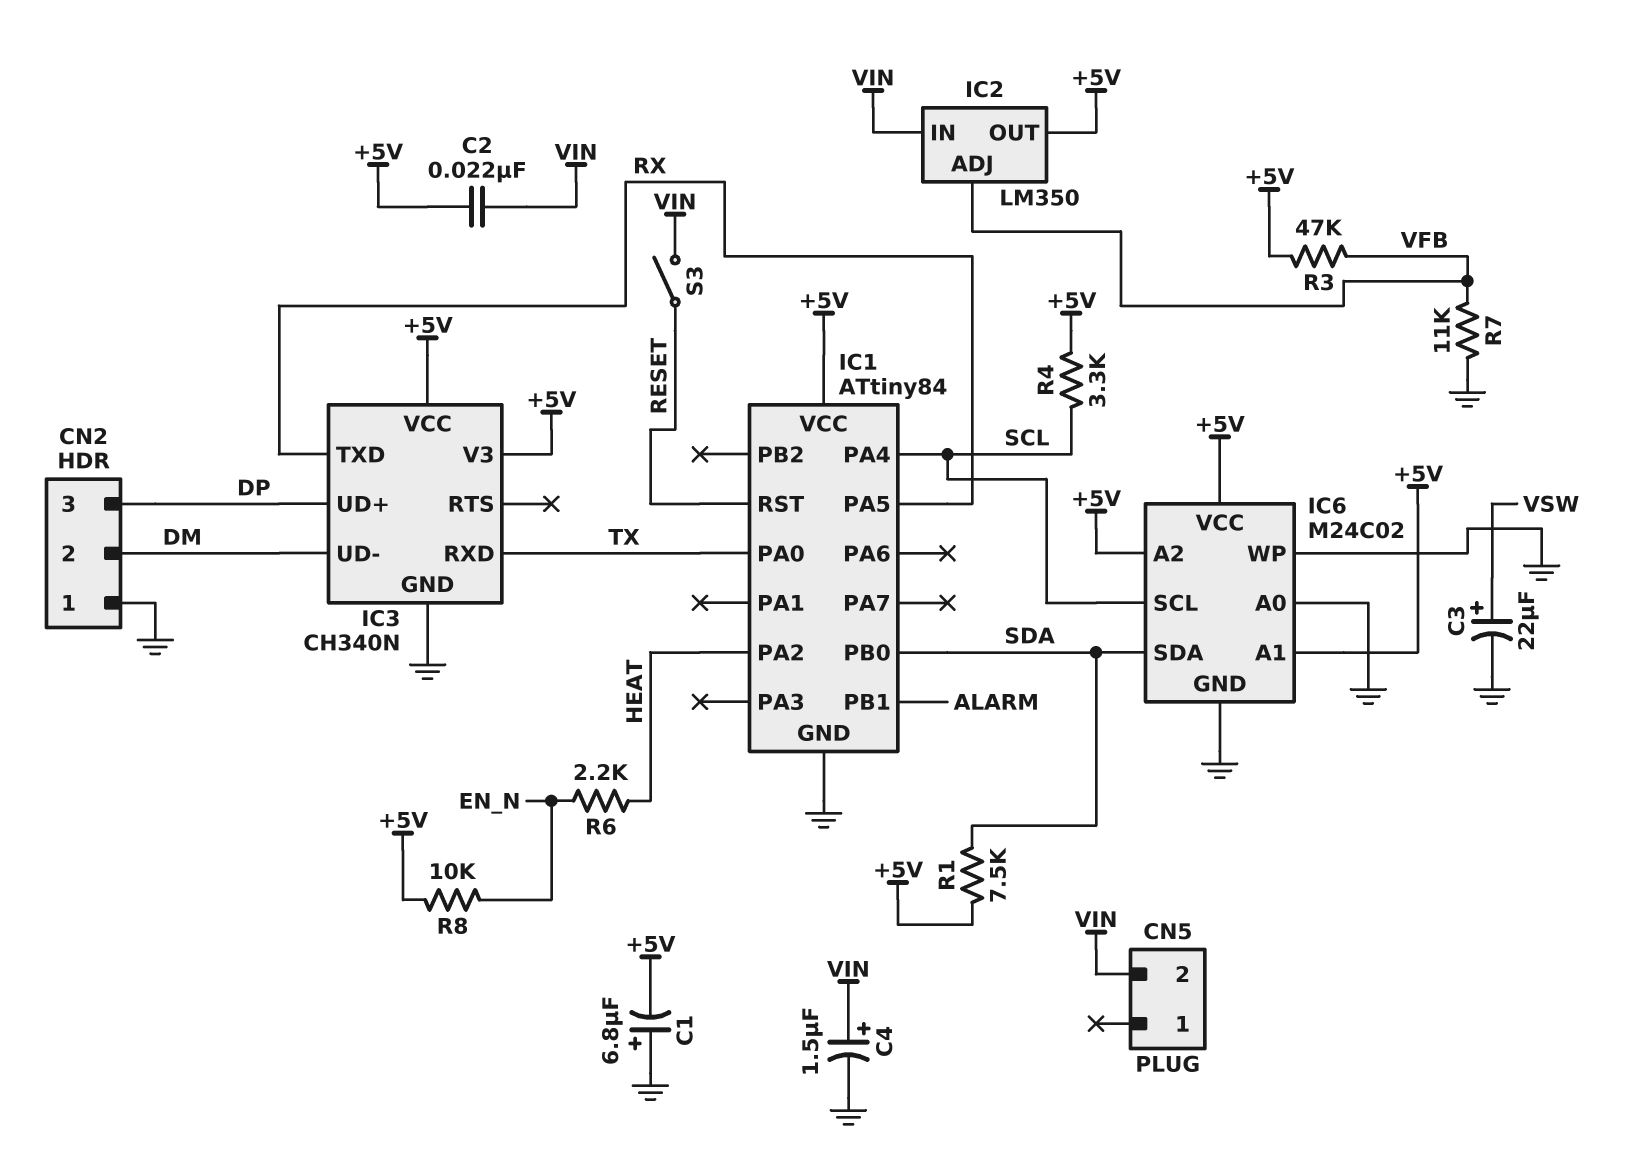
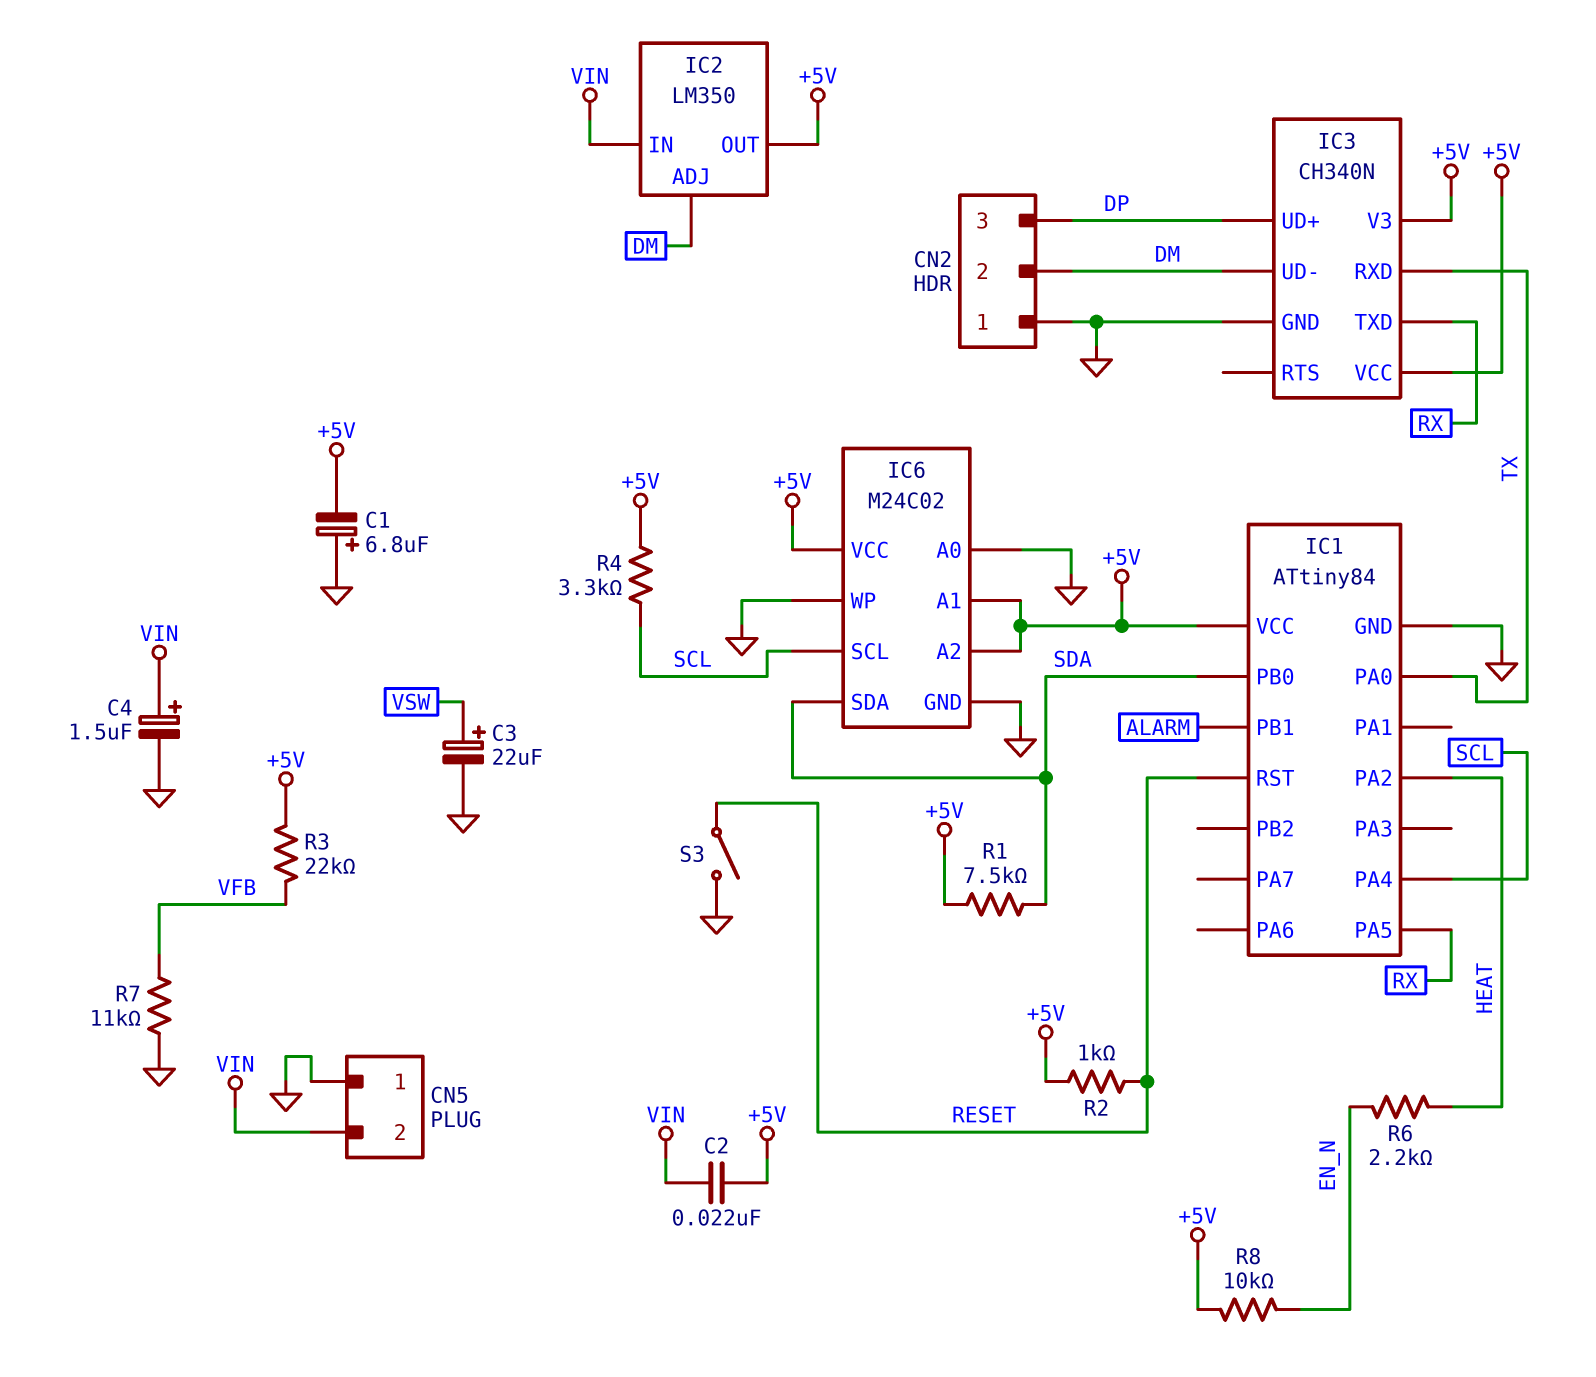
CN5 pin 1: none -> GND
IC2 pin ADJ: VFB -> DM
R2: none -> 1k (+5V, RESET)
R3: 47k (+5V, VFB) -> 22k (+5V, VFB)
S3: switch (RESET, VIN) -> switch (GND, RESET)

